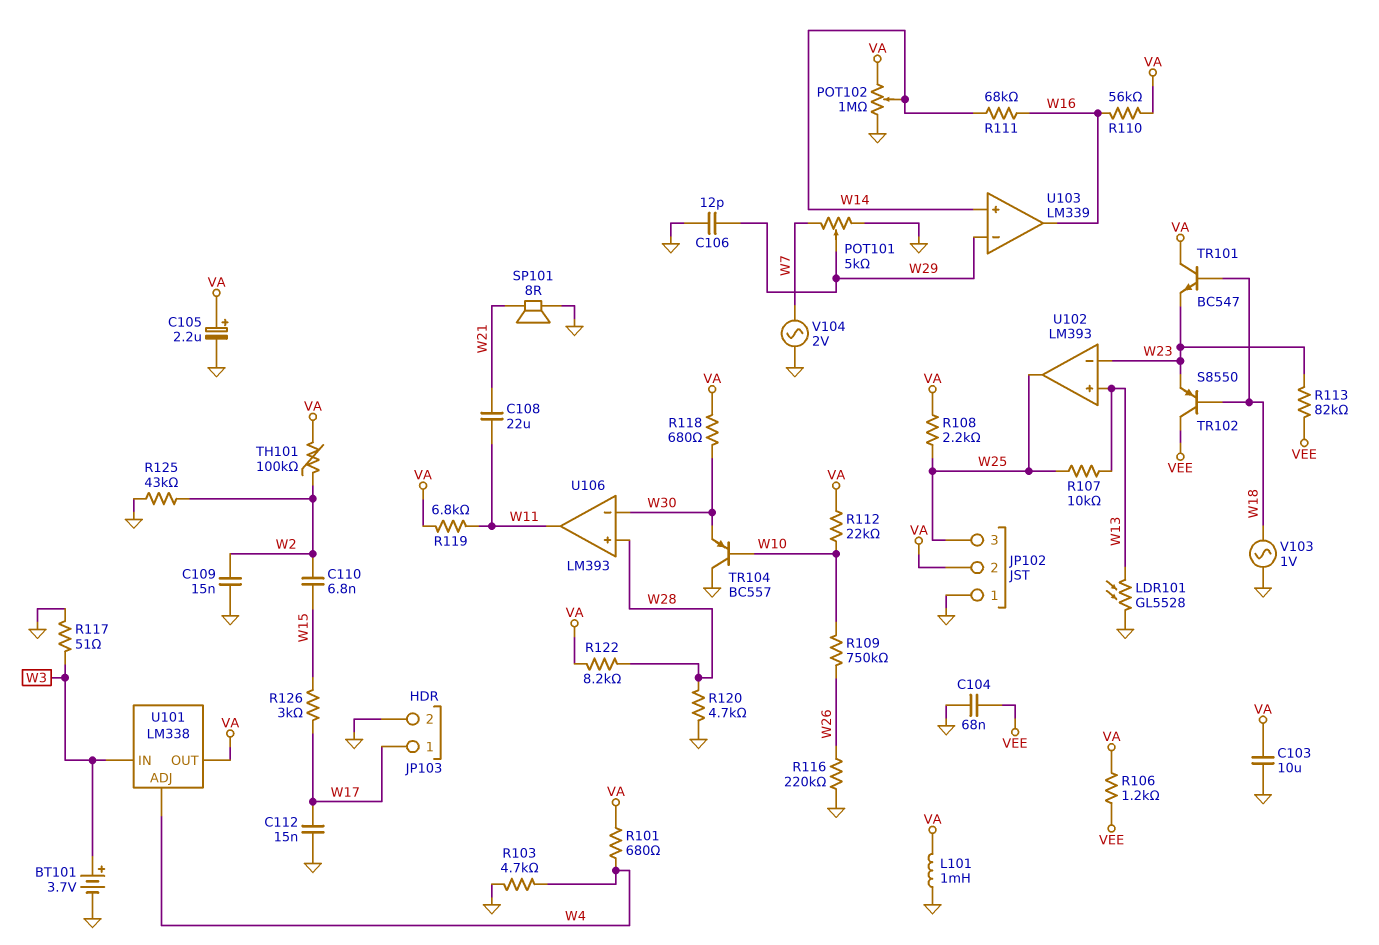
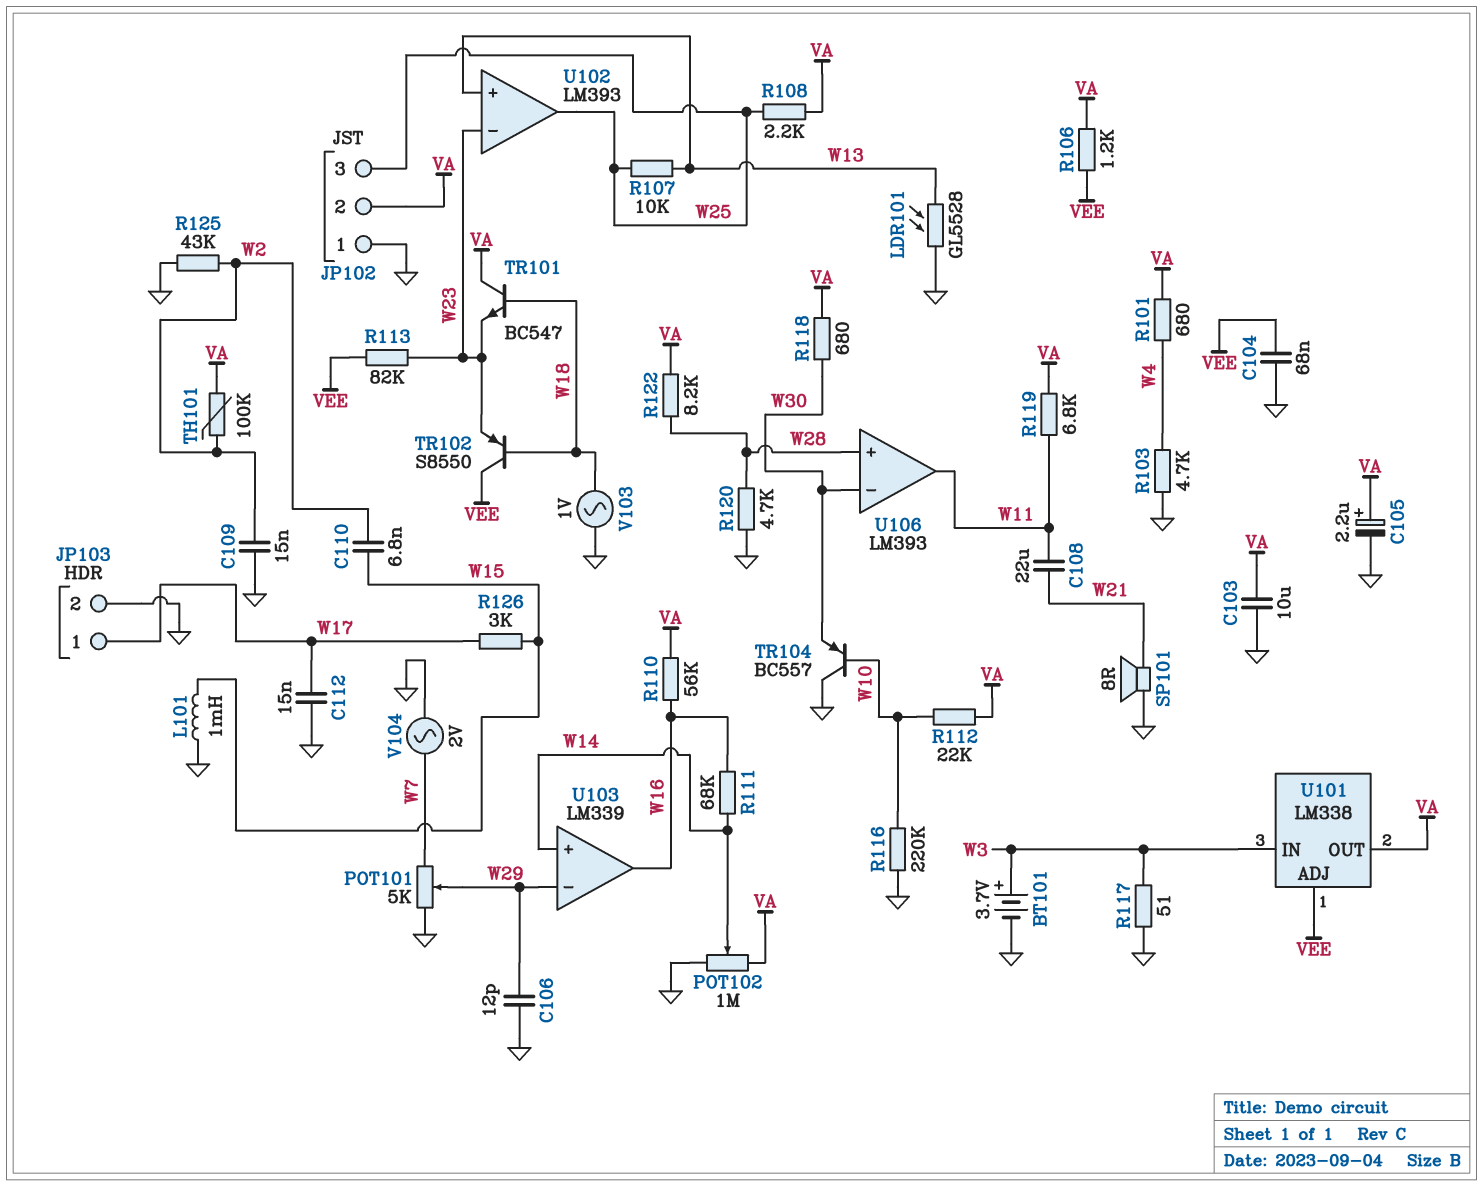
L101: 1mH (GND, VA) -> 1mH (GND, W15)
R109: 750k (W10, W26) -> none
R116: 220k (GND, W26) -> 220k (GND, W10)
U101 pin ADJ: W4 -> VEE

